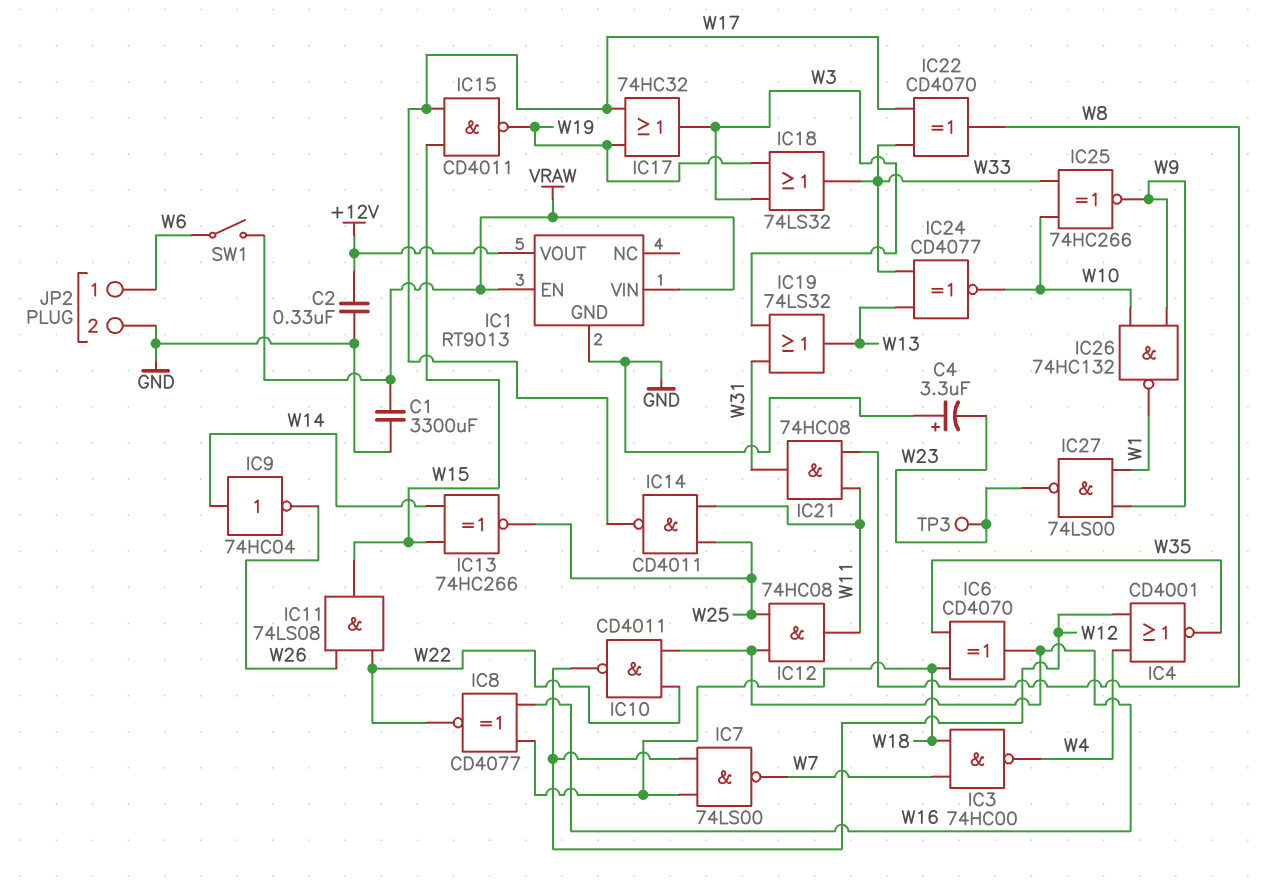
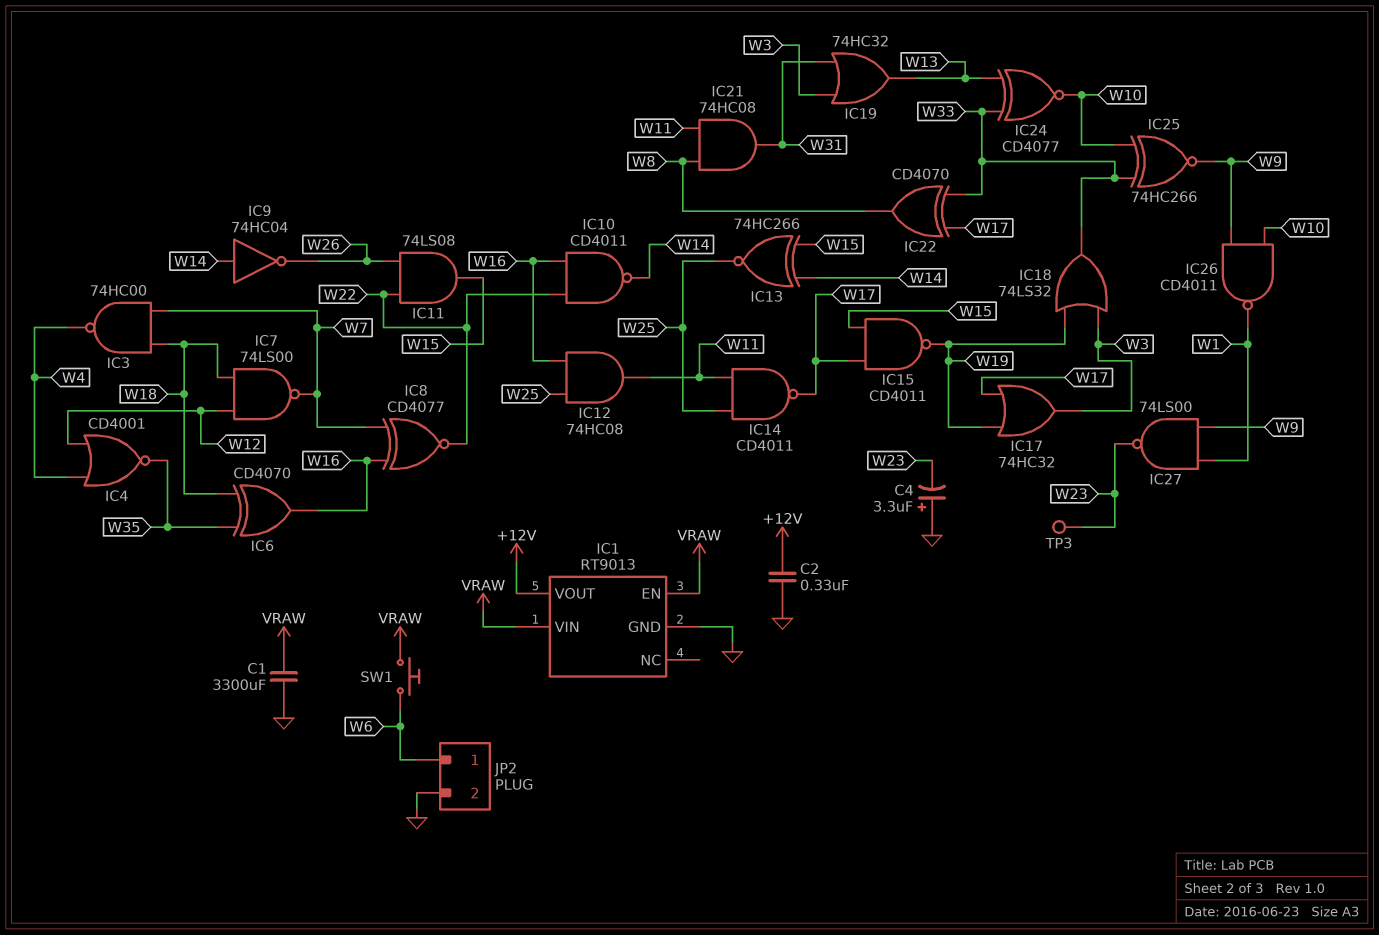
IC8: XNOR CD4077 (in W16, in W18, out W22) -> XNOR CD4077 (in W7, in W16, out W22)
IC10: NAND CD4011 (in W16, in W22, out W12) -> NAND CD4011 (in W16, in W22, out W14)
IC19: OR 74LS32 (in W3, in W31, out W13) -> OR 74HC32 (in W3, in W31, out W13)
IC26: NAND 74HC132 (in W9, in W10, out W1) -> NAND CD4011 (in W9, in W10, out W1)
SW1: switch (VRAW, W6) -> button (VRAW, W6)

